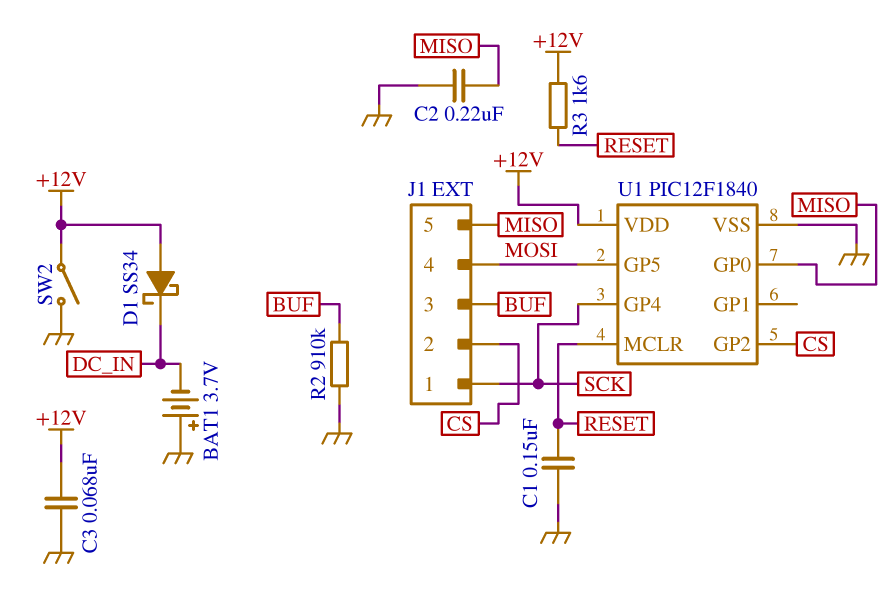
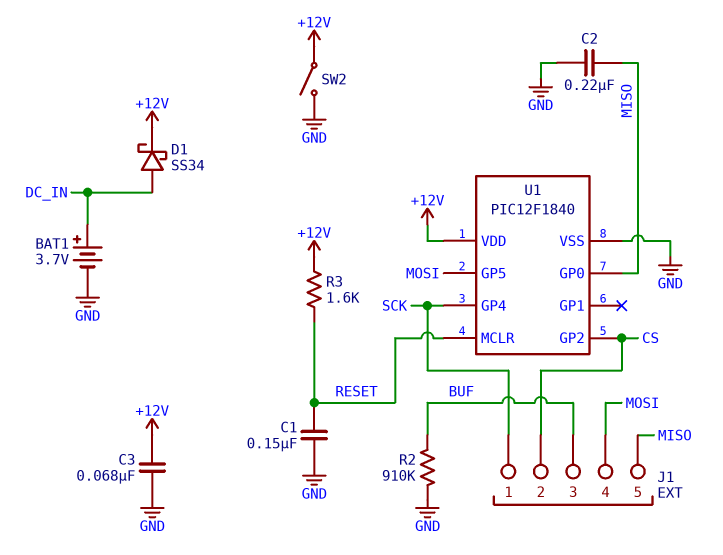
BAT1: 3.7V (plus GND, minus DC_IN) -> 3.7V (plus DC_IN, minus GND)
D1: schottky SS34 (A +12V, K DC_IN) -> schottky SS34 (A DC_IN, K +12V)

